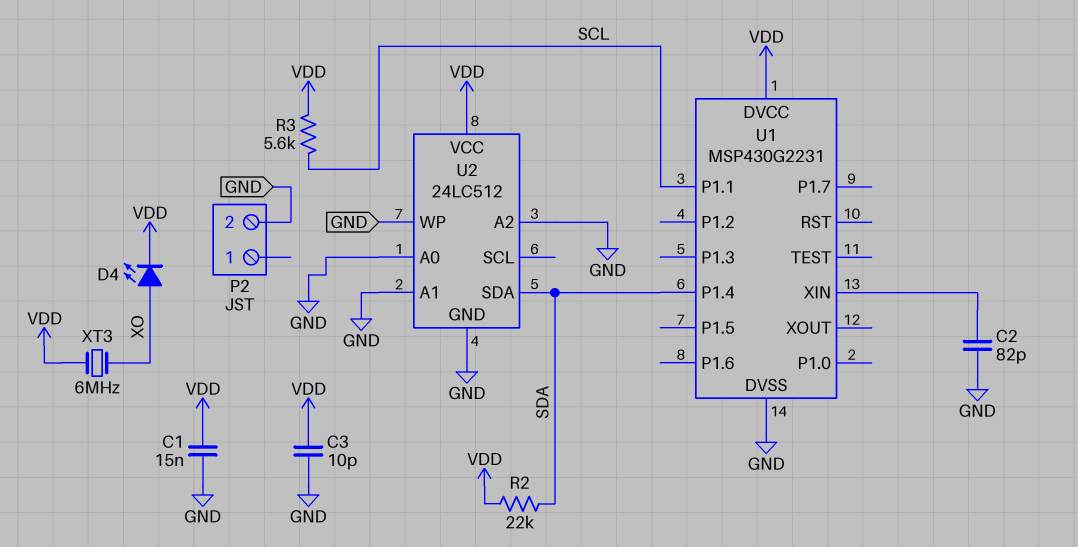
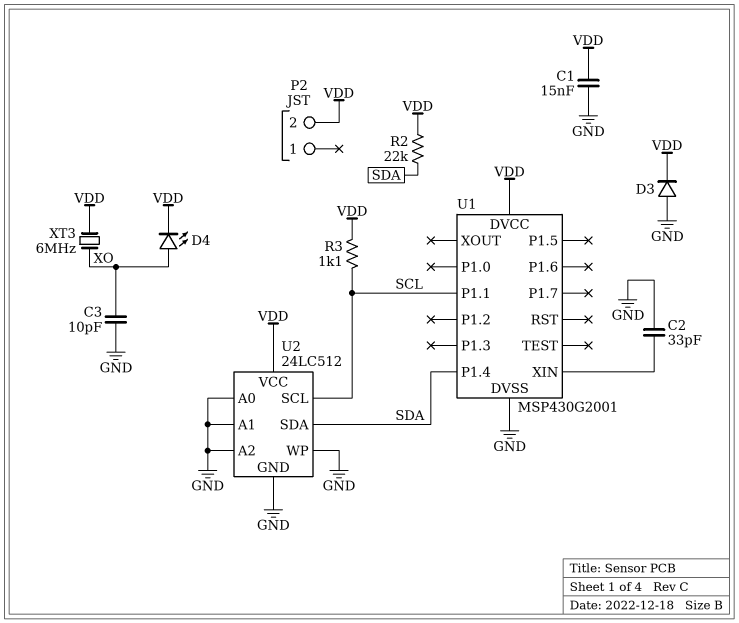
C2: 82pF (GND, U1/XIN) -> 33pF (GND, U1/XIN)
C3: 10pF (GND, VDD) -> 10pF (GND, XO)
D3: none -> diode (A GND, K VDD)
P2 pin 2: GND -> VDD
R3: 5.6k (SCL, VDD) -> 1.1k (SCL, VDD)
U1: MSP430G2231 -> MSP430G2001
U2 pin SCL: none -> SCL

